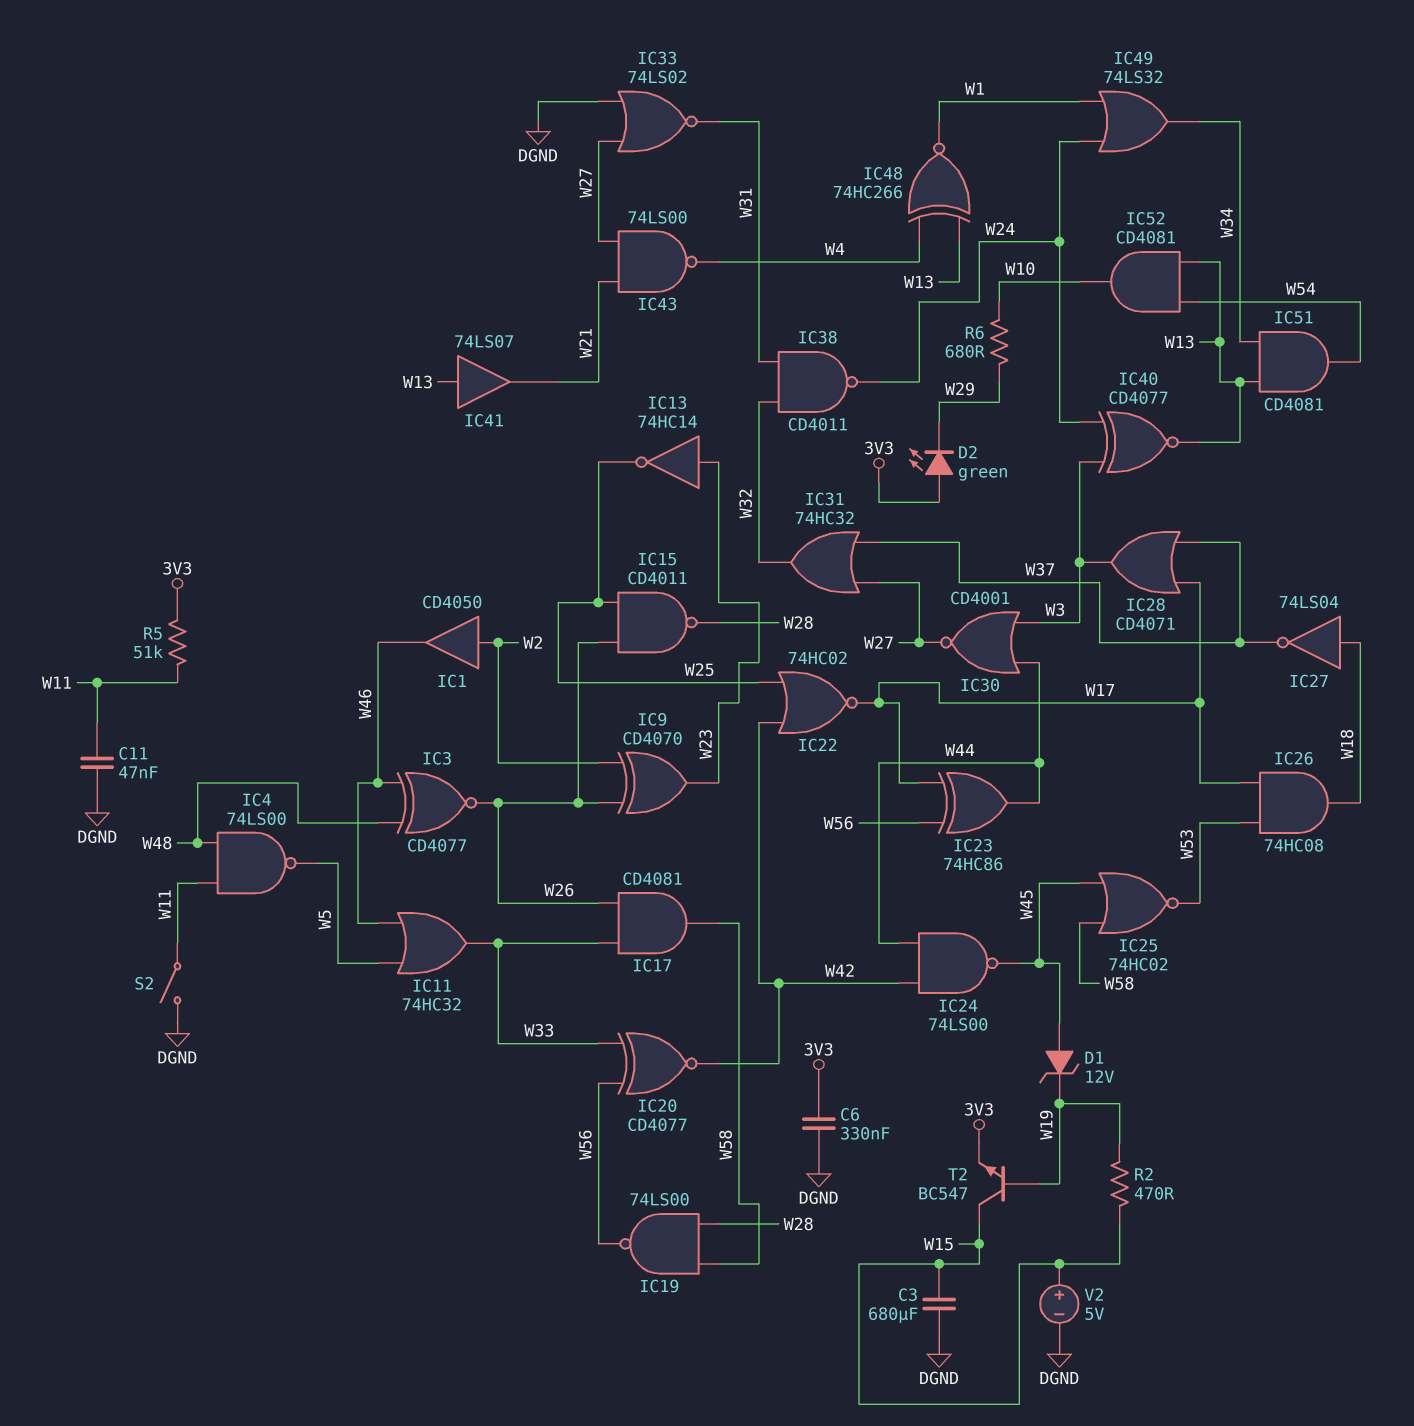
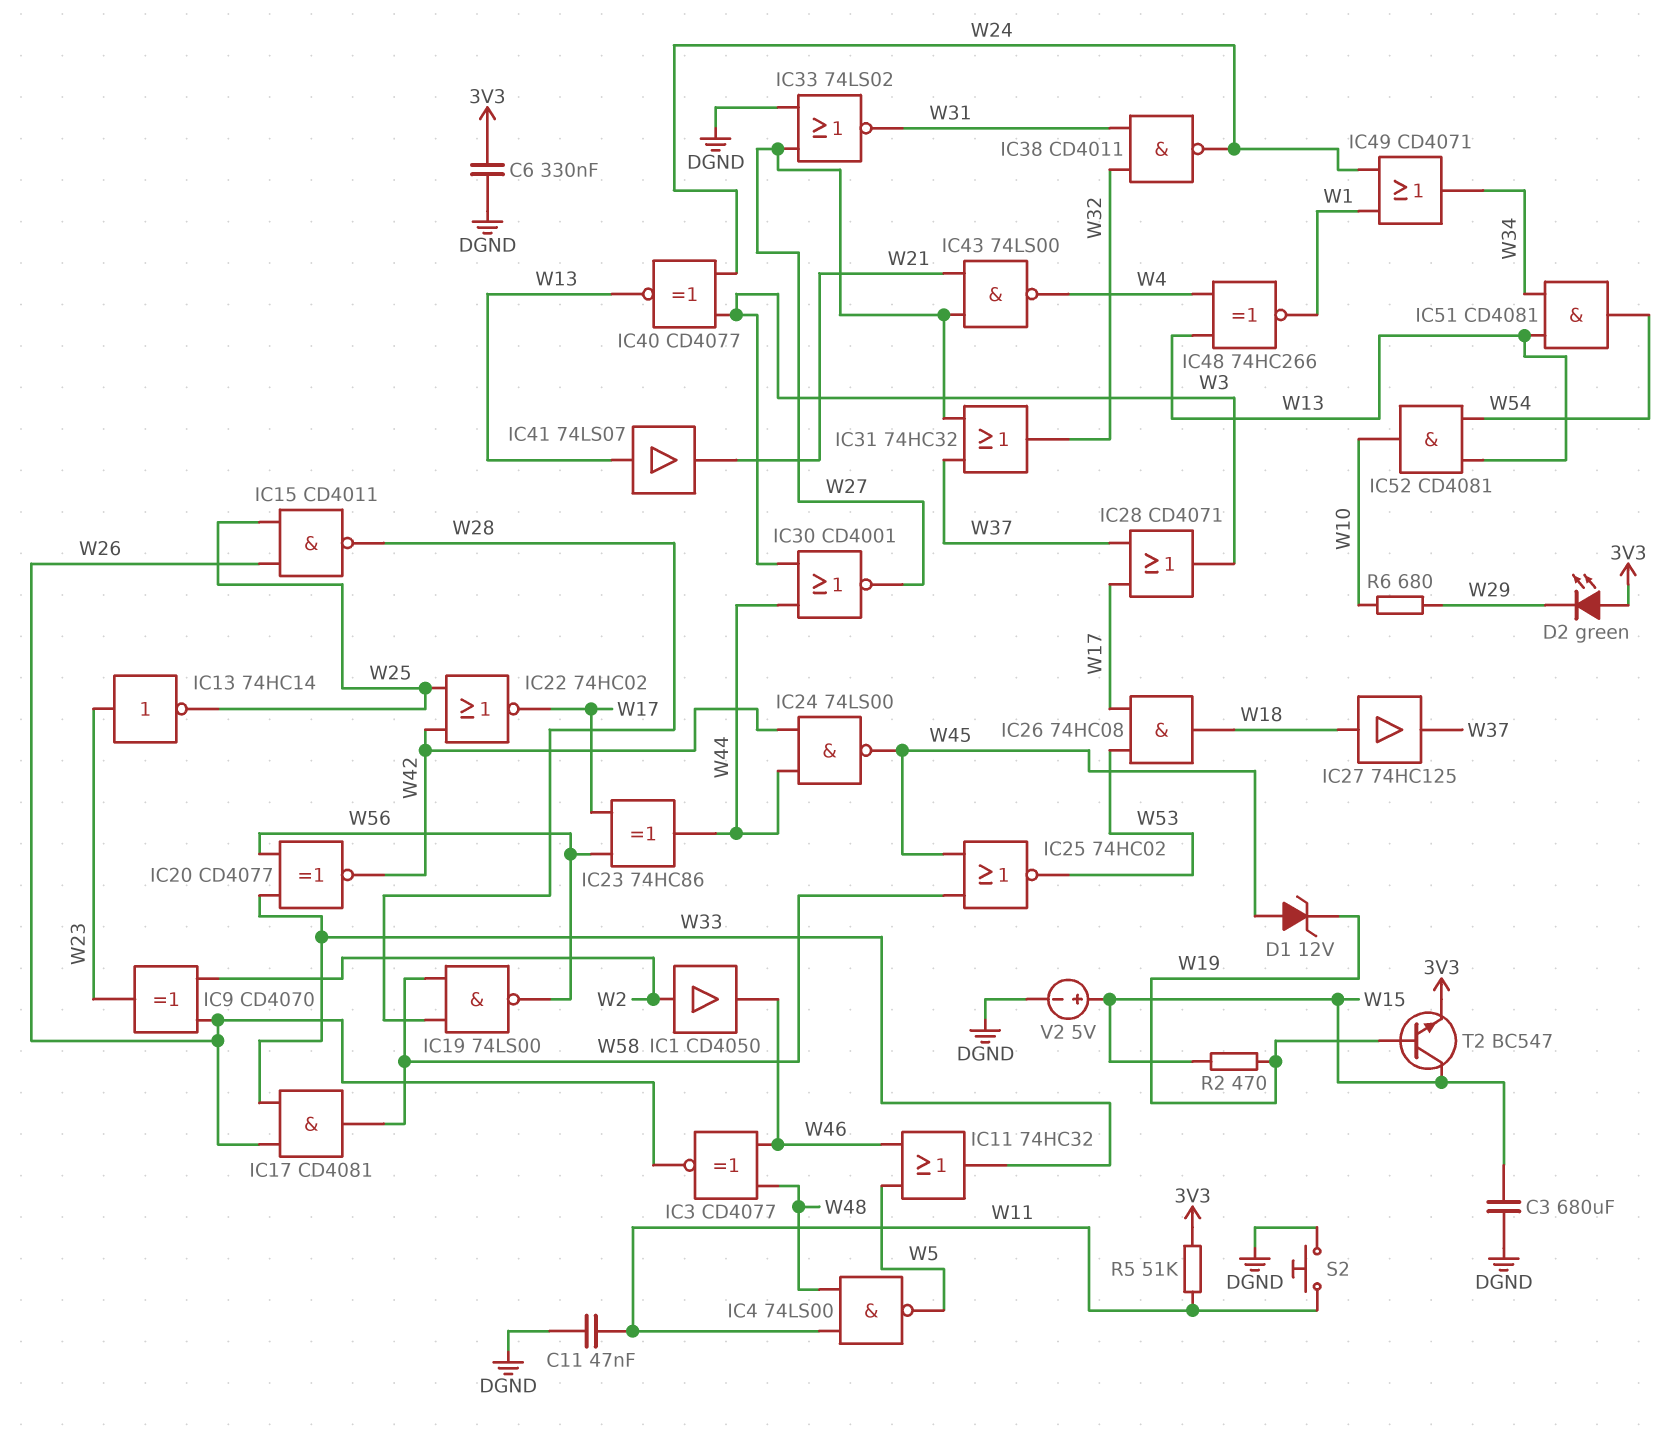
IC27: NOT 74LS04 (in W18, out W37) -> buffer 74HC125 (in W18, out W37)
IC49: OR 74LS32 (in W1, in W24, out W34) -> OR CD4071 (in W1, in W24, out W34)
S2: switch (DGND, W11) -> button (DGND, W11)

